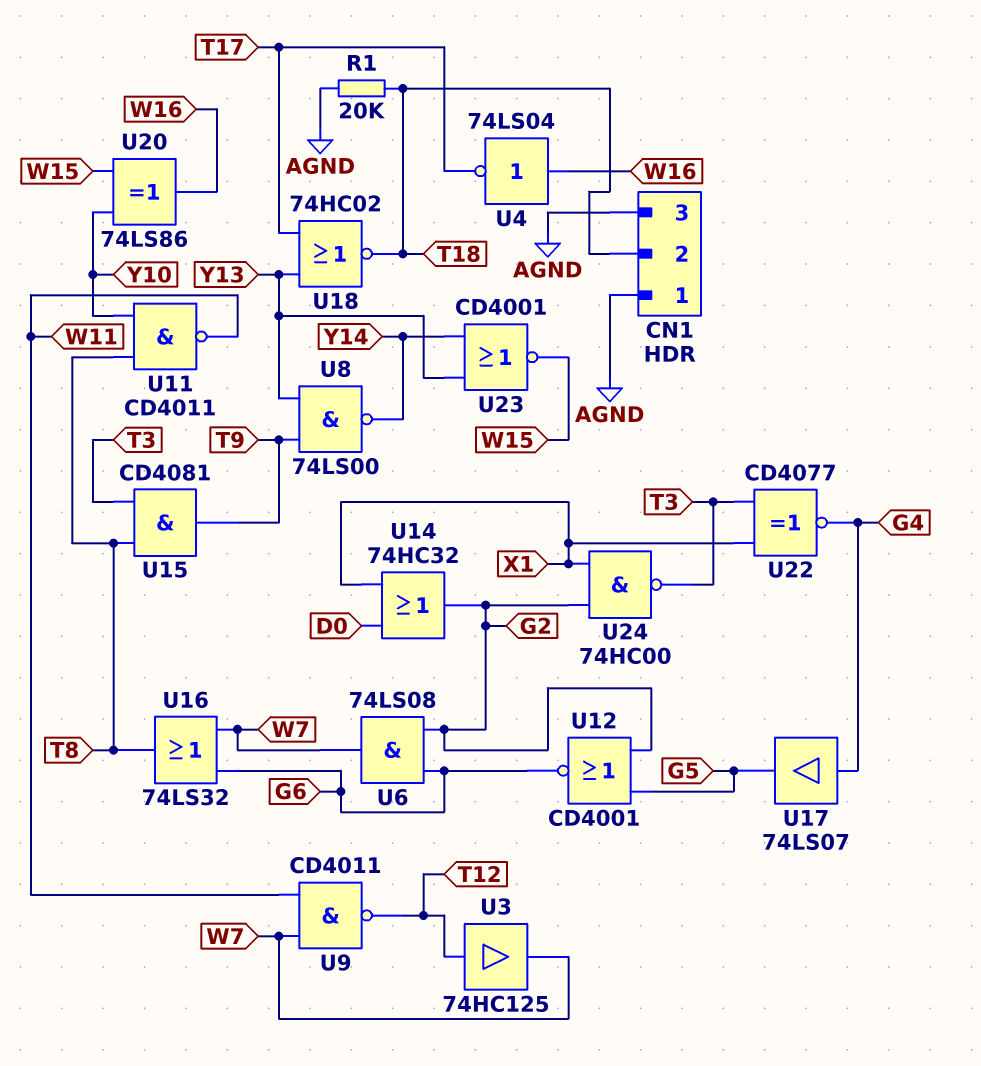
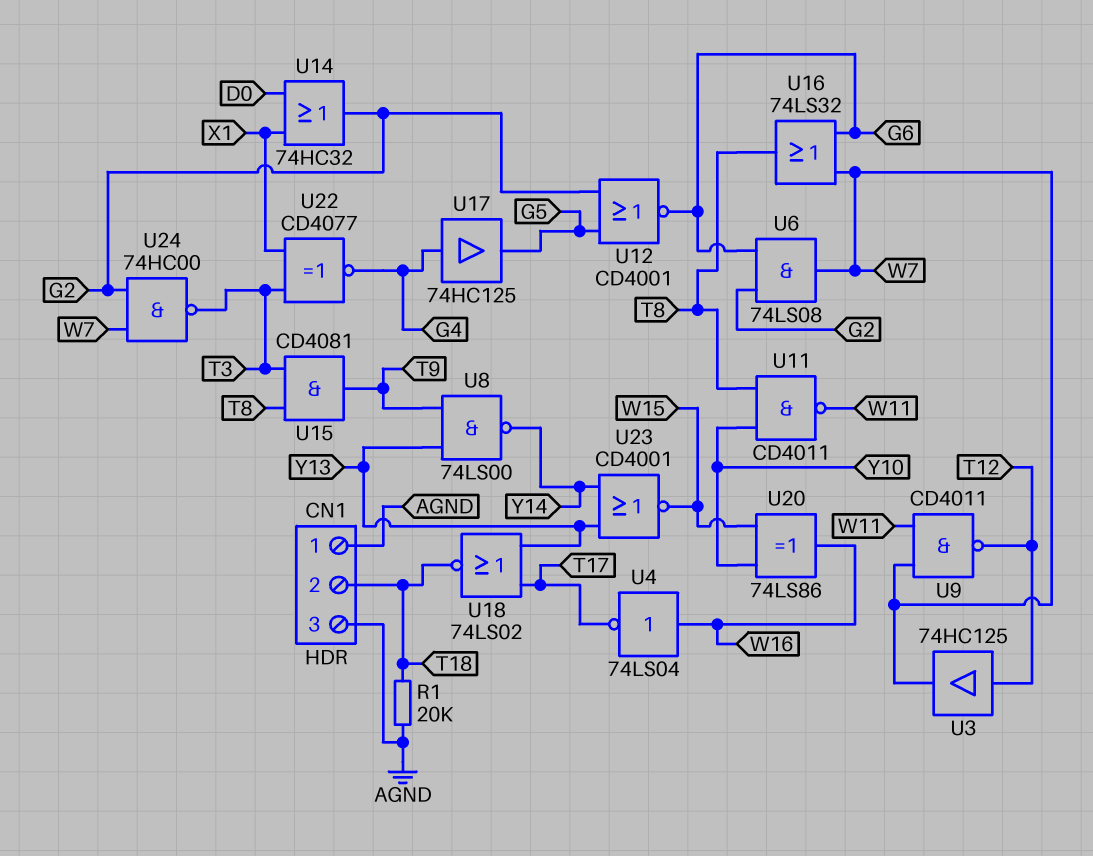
U17: buffer 74LS07 (in G4, out G5) -> buffer 74HC125 (in G4, out G5)
U18: NOR 74HC02 (in T17, in Y13, out T18) -> NOR 74LS02 (in T17, in Y13, out T18)
U24: NAND 74HC00 (in G2, in X1, out T3) -> NAND 74HC00 (in G2, in W7, out T3)

